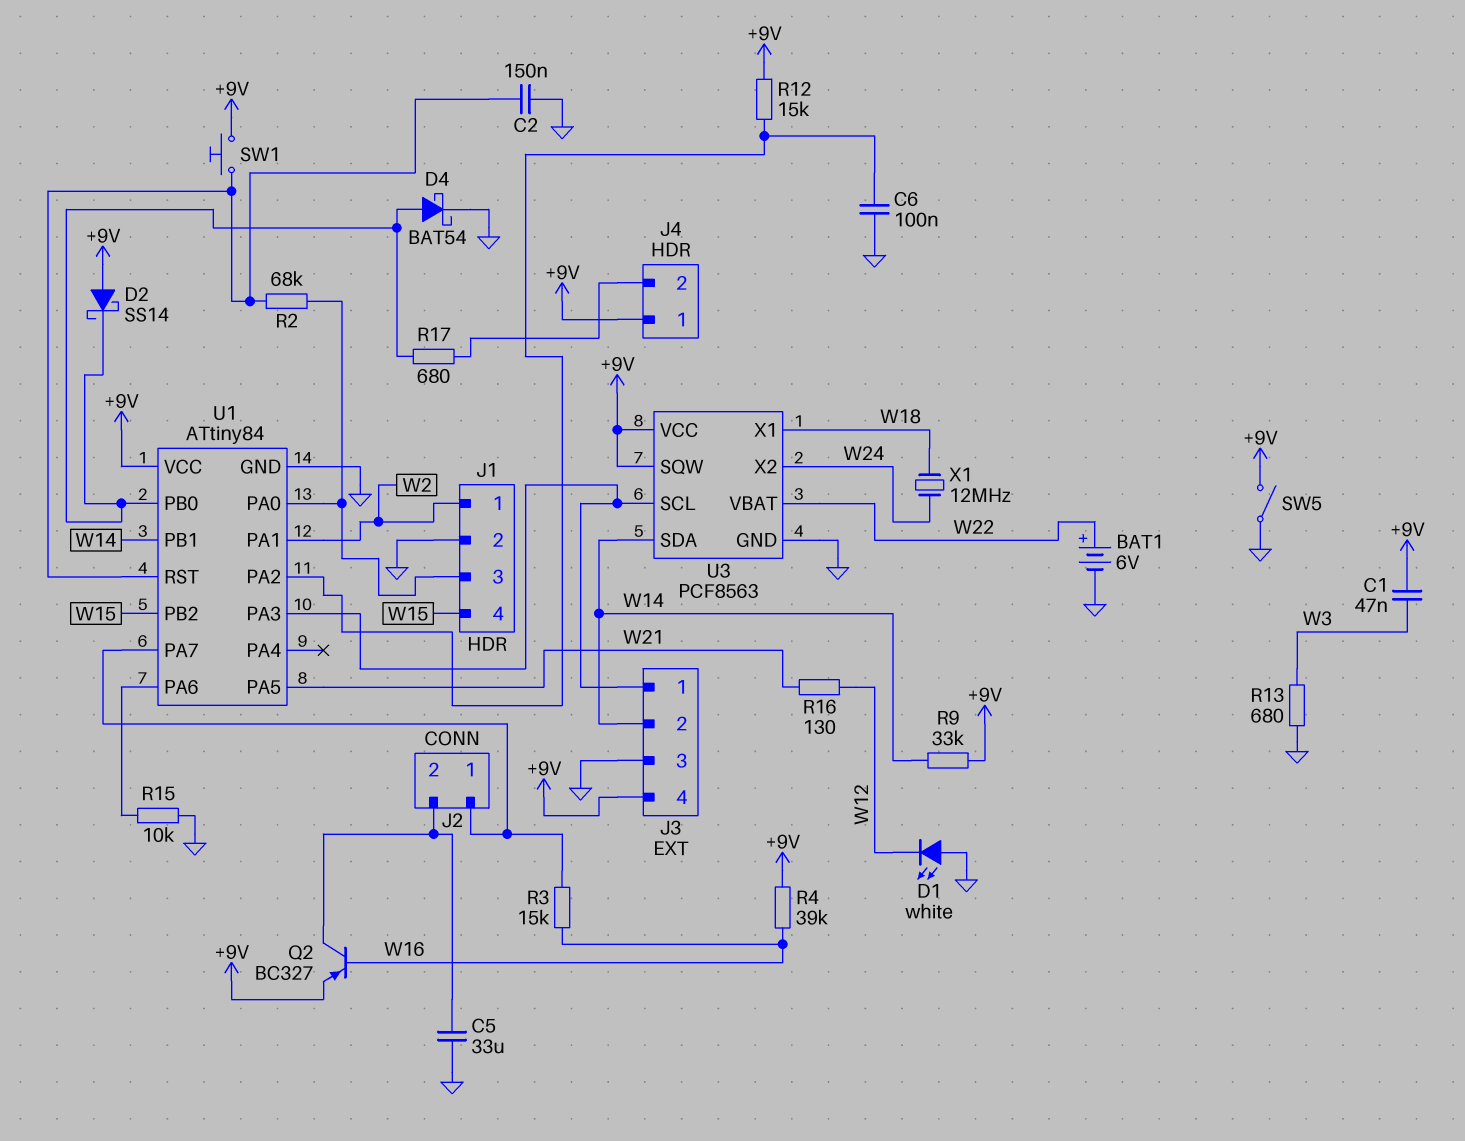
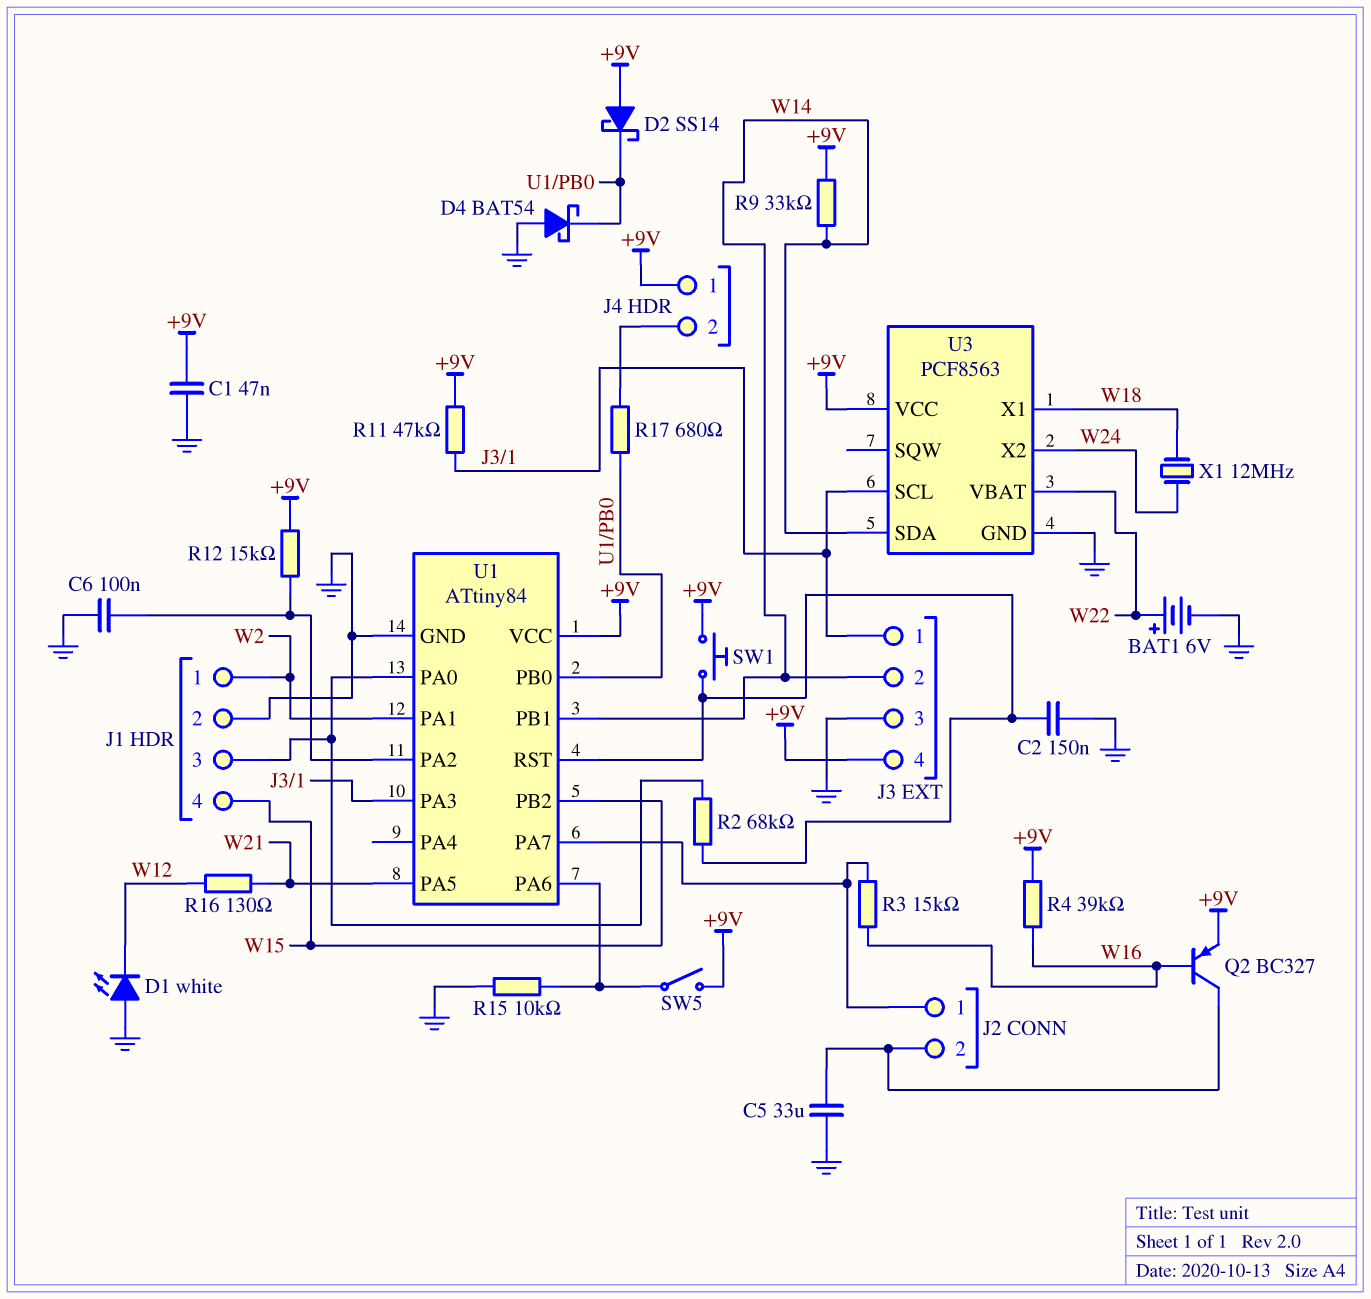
C1: 47nF (+9V, W3) -> 47nF (+9V, GND)
D4: schottky BAT54 (A U1/PB0, K GND) -> schottky BAT54 (A GND, K U1/PB0)
R11: none -> 47k (+9V, J3/1)
R13: 680 (GND, W3) -> none
SW5: switch (+9V, GND) -> switch (+9V, U1/PA6)
U3 pin SQW: +9V -> none

